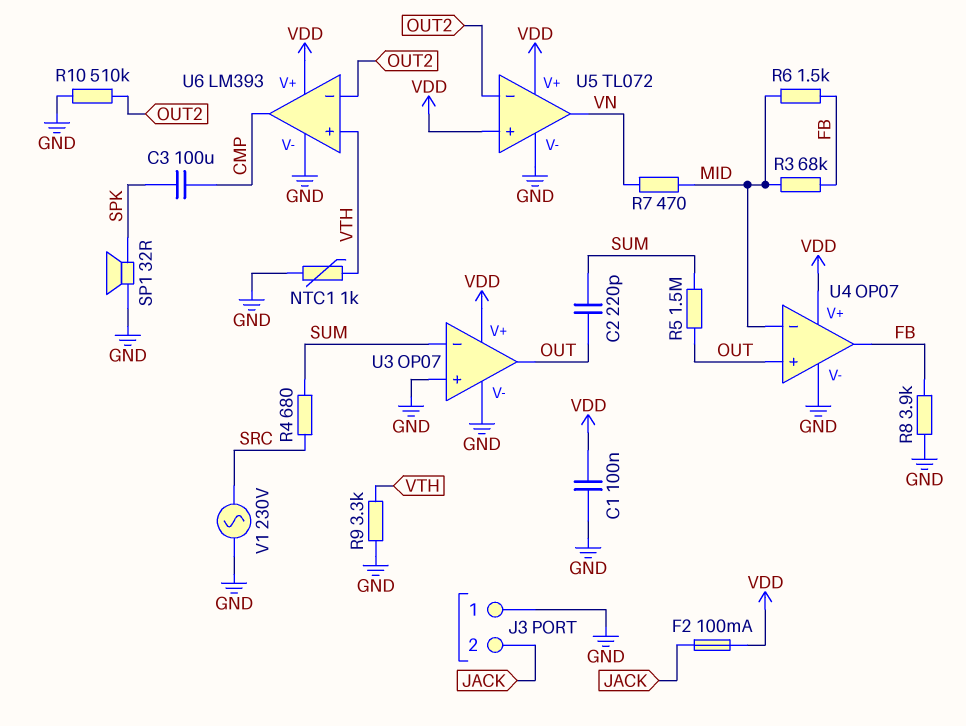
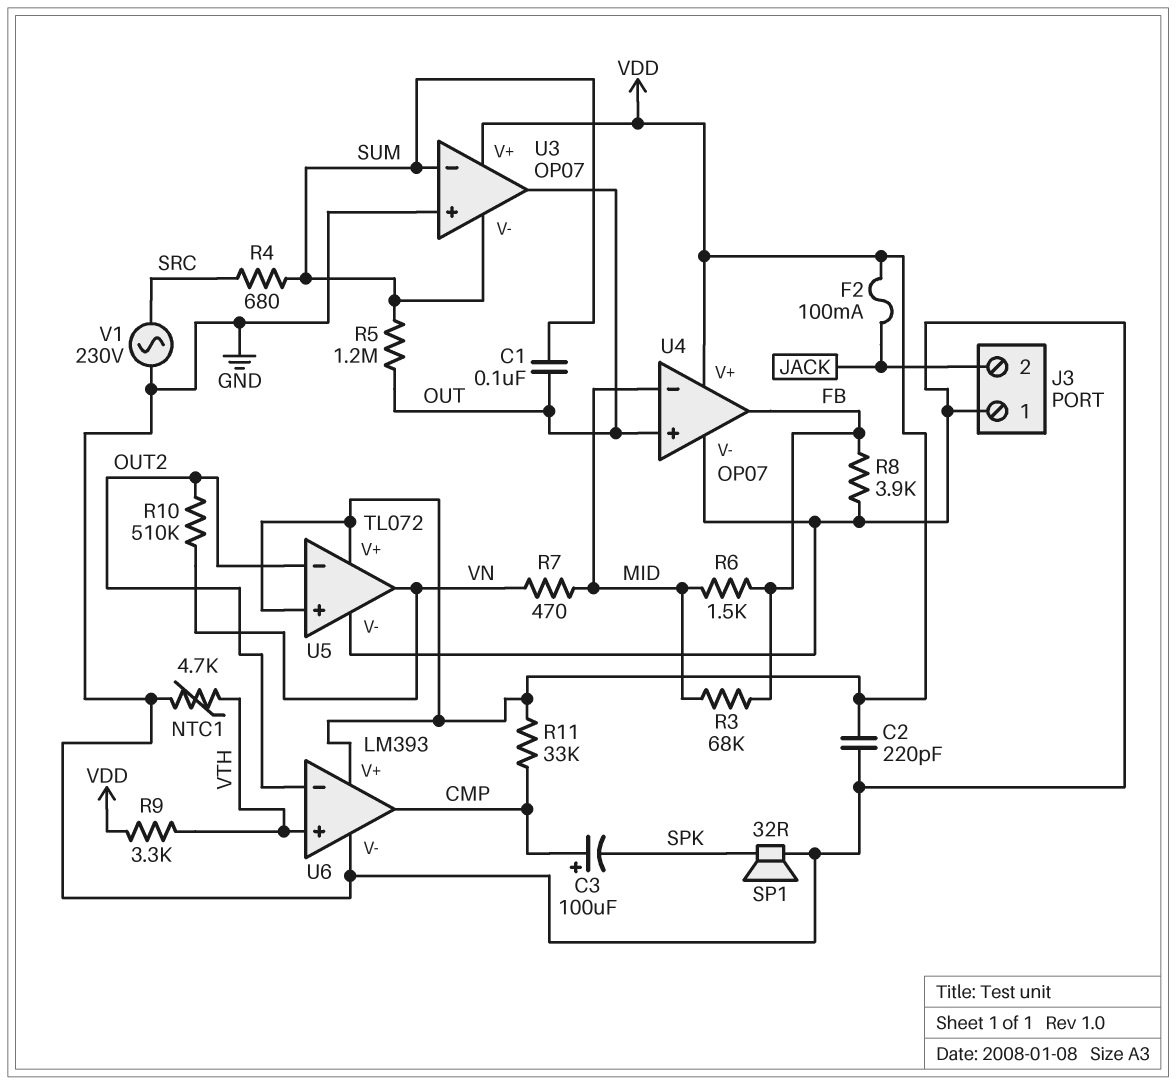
C1: 100nF (GND, VDD) -> 100nF (OUT, SUM)
C2: 220pF (OUT, SUM) -> 220pF (GND, VDD)
C3: 100uF (CMP, SPK) -> 100uF (plus CMP, minus SPK)
NTC1: 1k (GND, VTH) -> 4.7k (GND, VTH)
R5: 1.5M (OUT, SUM) -> 1.2M (OUT, SUM)
R9: 3.3k (GND, VTH) -> 3.3k (VDD, VTH)
R10: 510k (GND, OUT2) -> 510k (OUT2, VN)
R11: none -> 33k (CMP, VDD)
U3 pin V-: GND -> SUM

